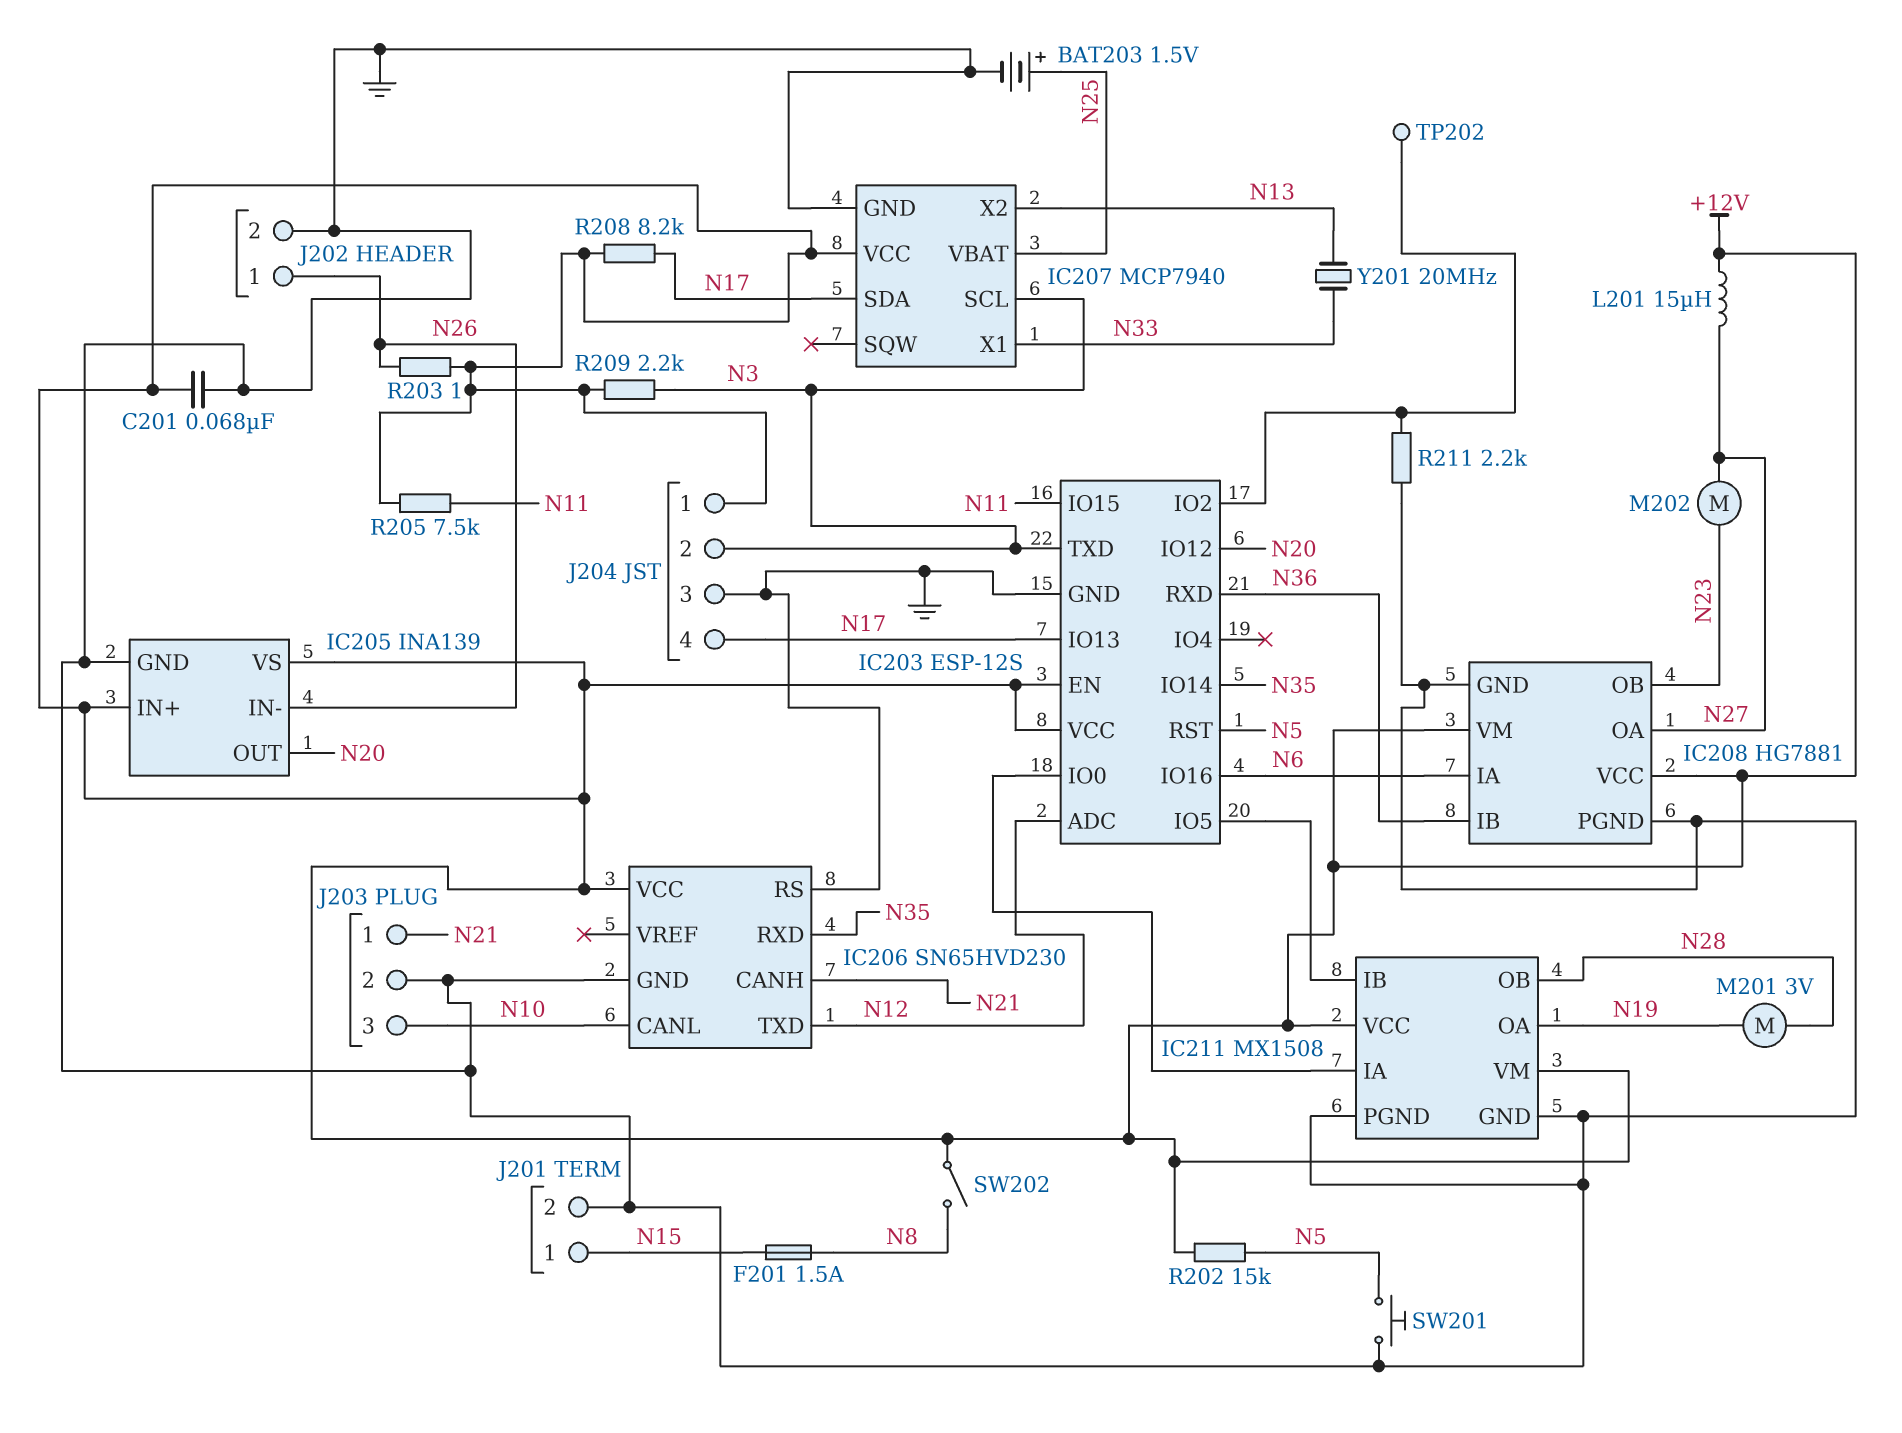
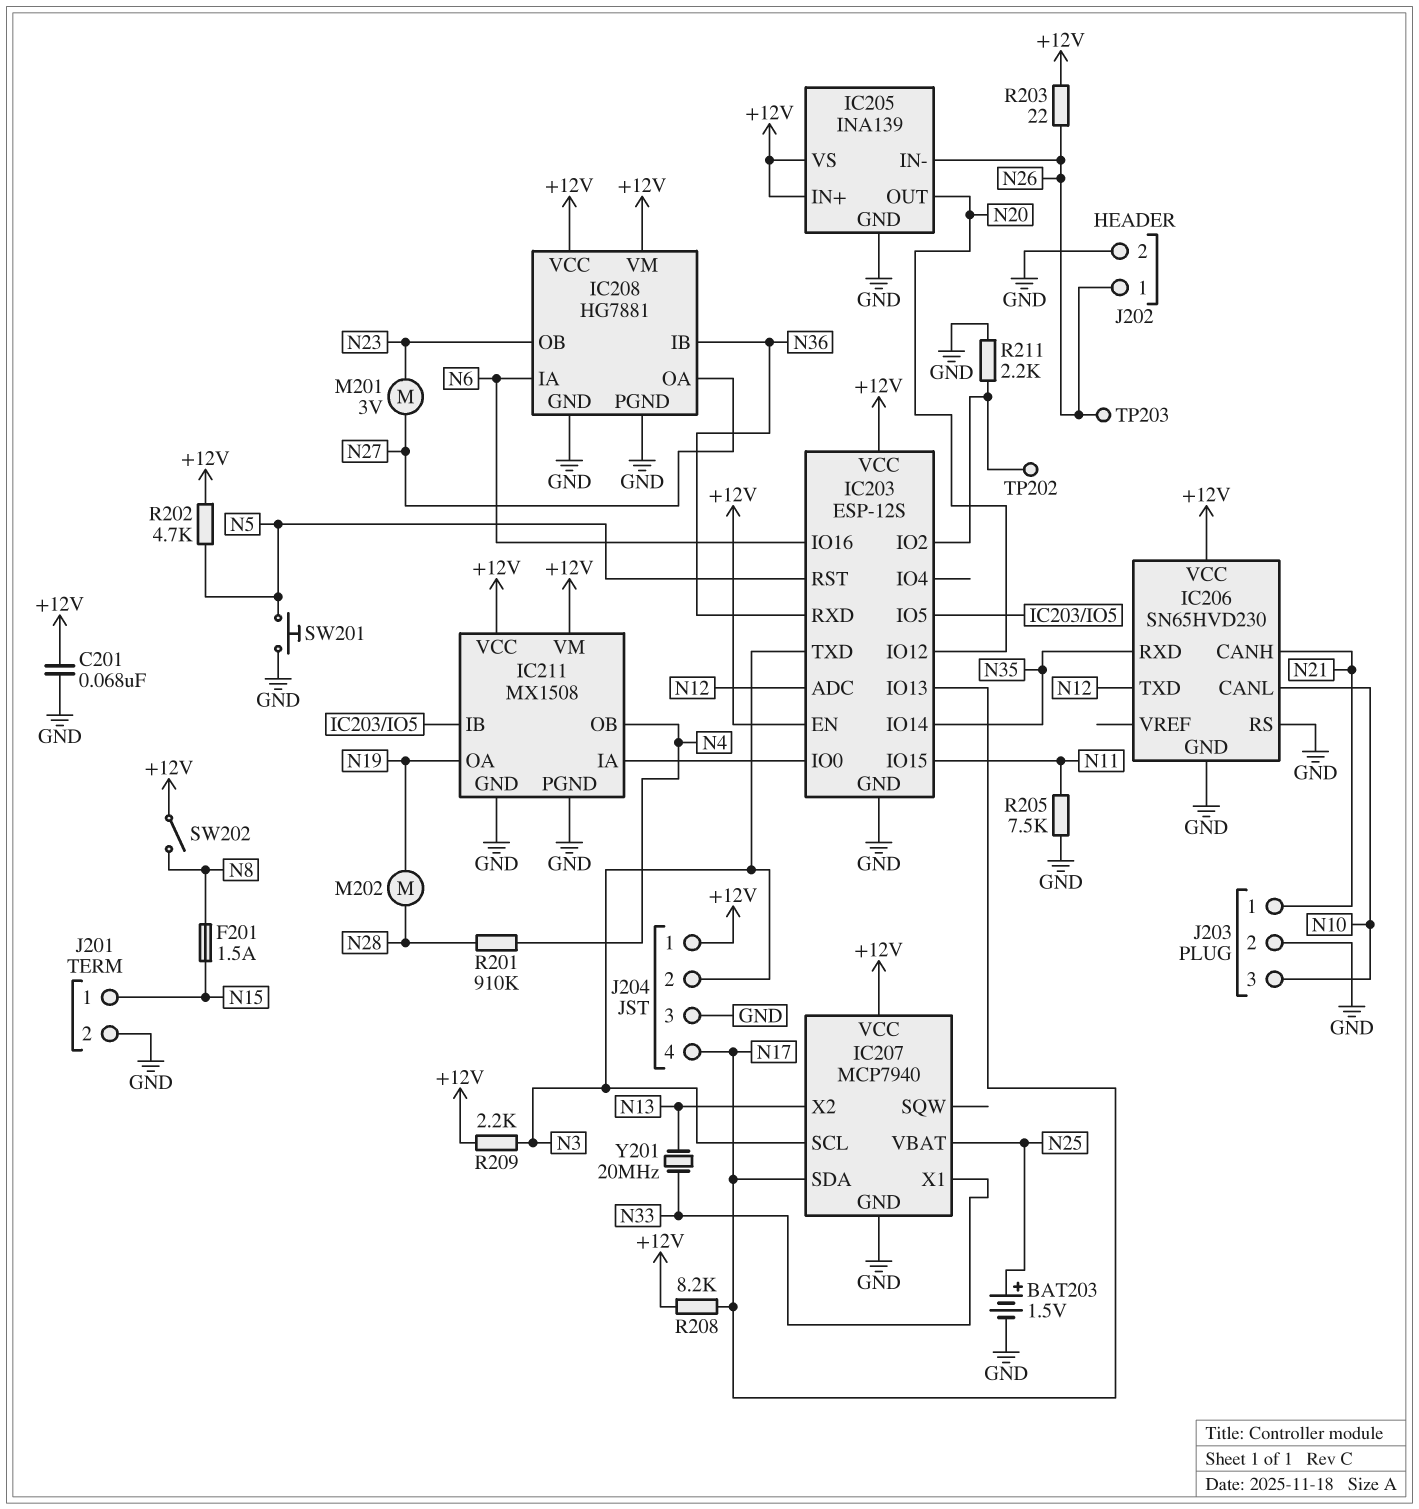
IC211 pin OB: N28 -> N4
L201: 15uH (+12V, N27) -> none
M201: motor 3V (N19, N28) -> motor 3V (N23, N27)
M202: motor (N23, N27) -> motor (N19, N28)
R201: none -> 910k (N4, N28)
R202: 15k (+12V, N5) -> 4.7k (+12V, N5)
R203: 1 (+12V, N26) -> 22 (+12V, N26)
R205: 7.5k (+12V, N11) -> 7.5k (GND, N11)
TP203: none -> test point (N26)

